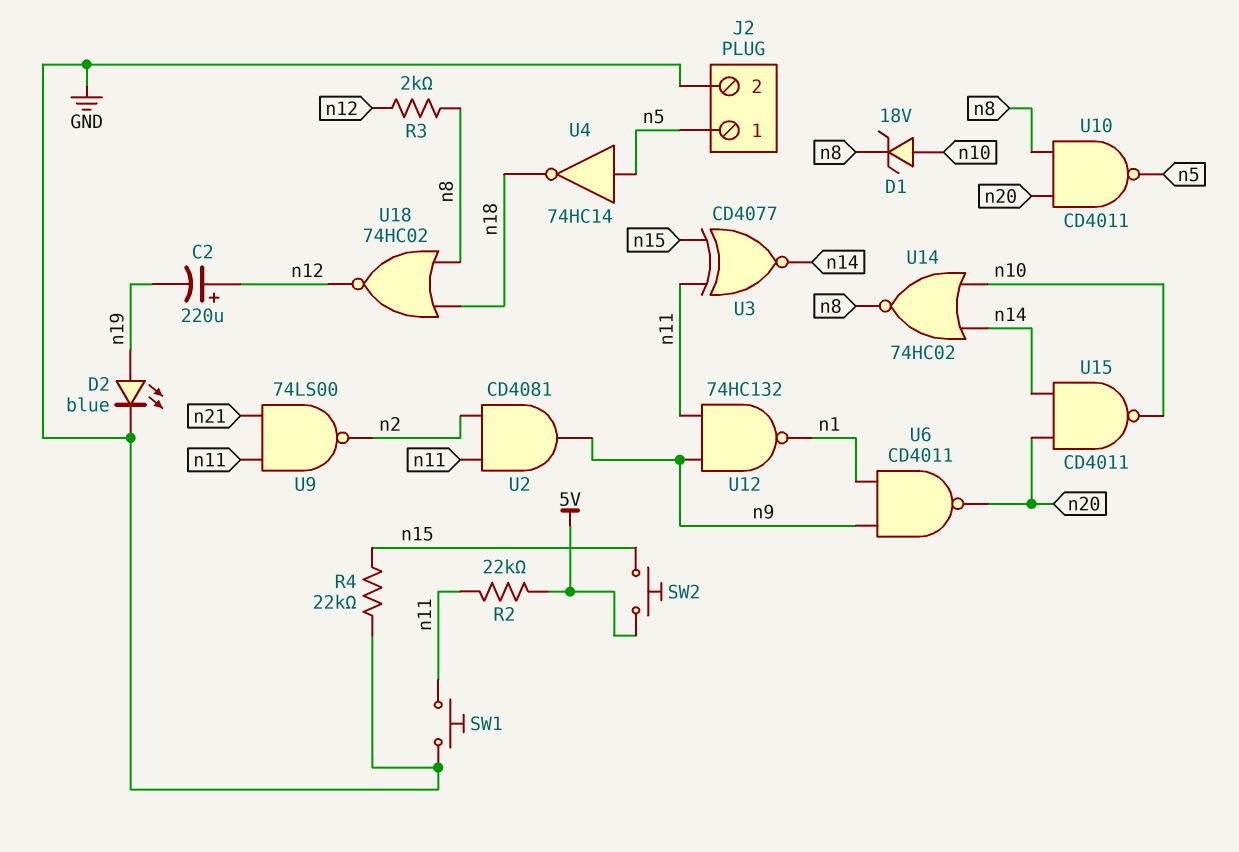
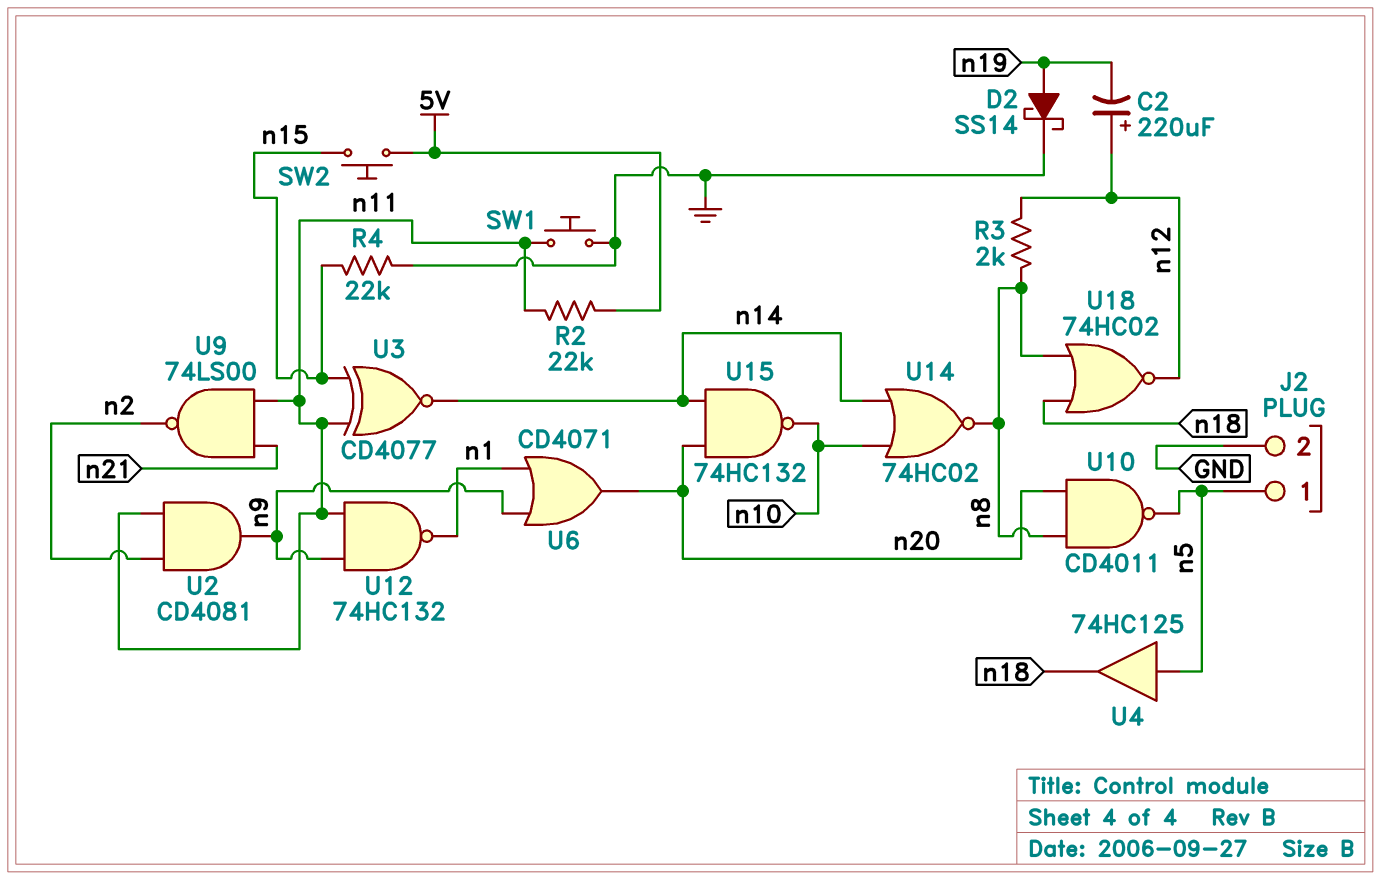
D1: zener 18V (A n10, K n8) -> none
D2: LED blue (A n19, K GND) -> schottky SS14 (A n19, K GND)
U4: NOT 74HC14 (in n5, out n18) -> buffer 74HC125 (in n5, out n18)
U6: NAND CD4011 (in n1, in n9, out n20) -> OR CD4071 (in n1, in n9, out n20)
U15: NAND CD4011 (in n14, in n20, out n10) -> NAND 74HC132 (in n14, in n20, out n10)

